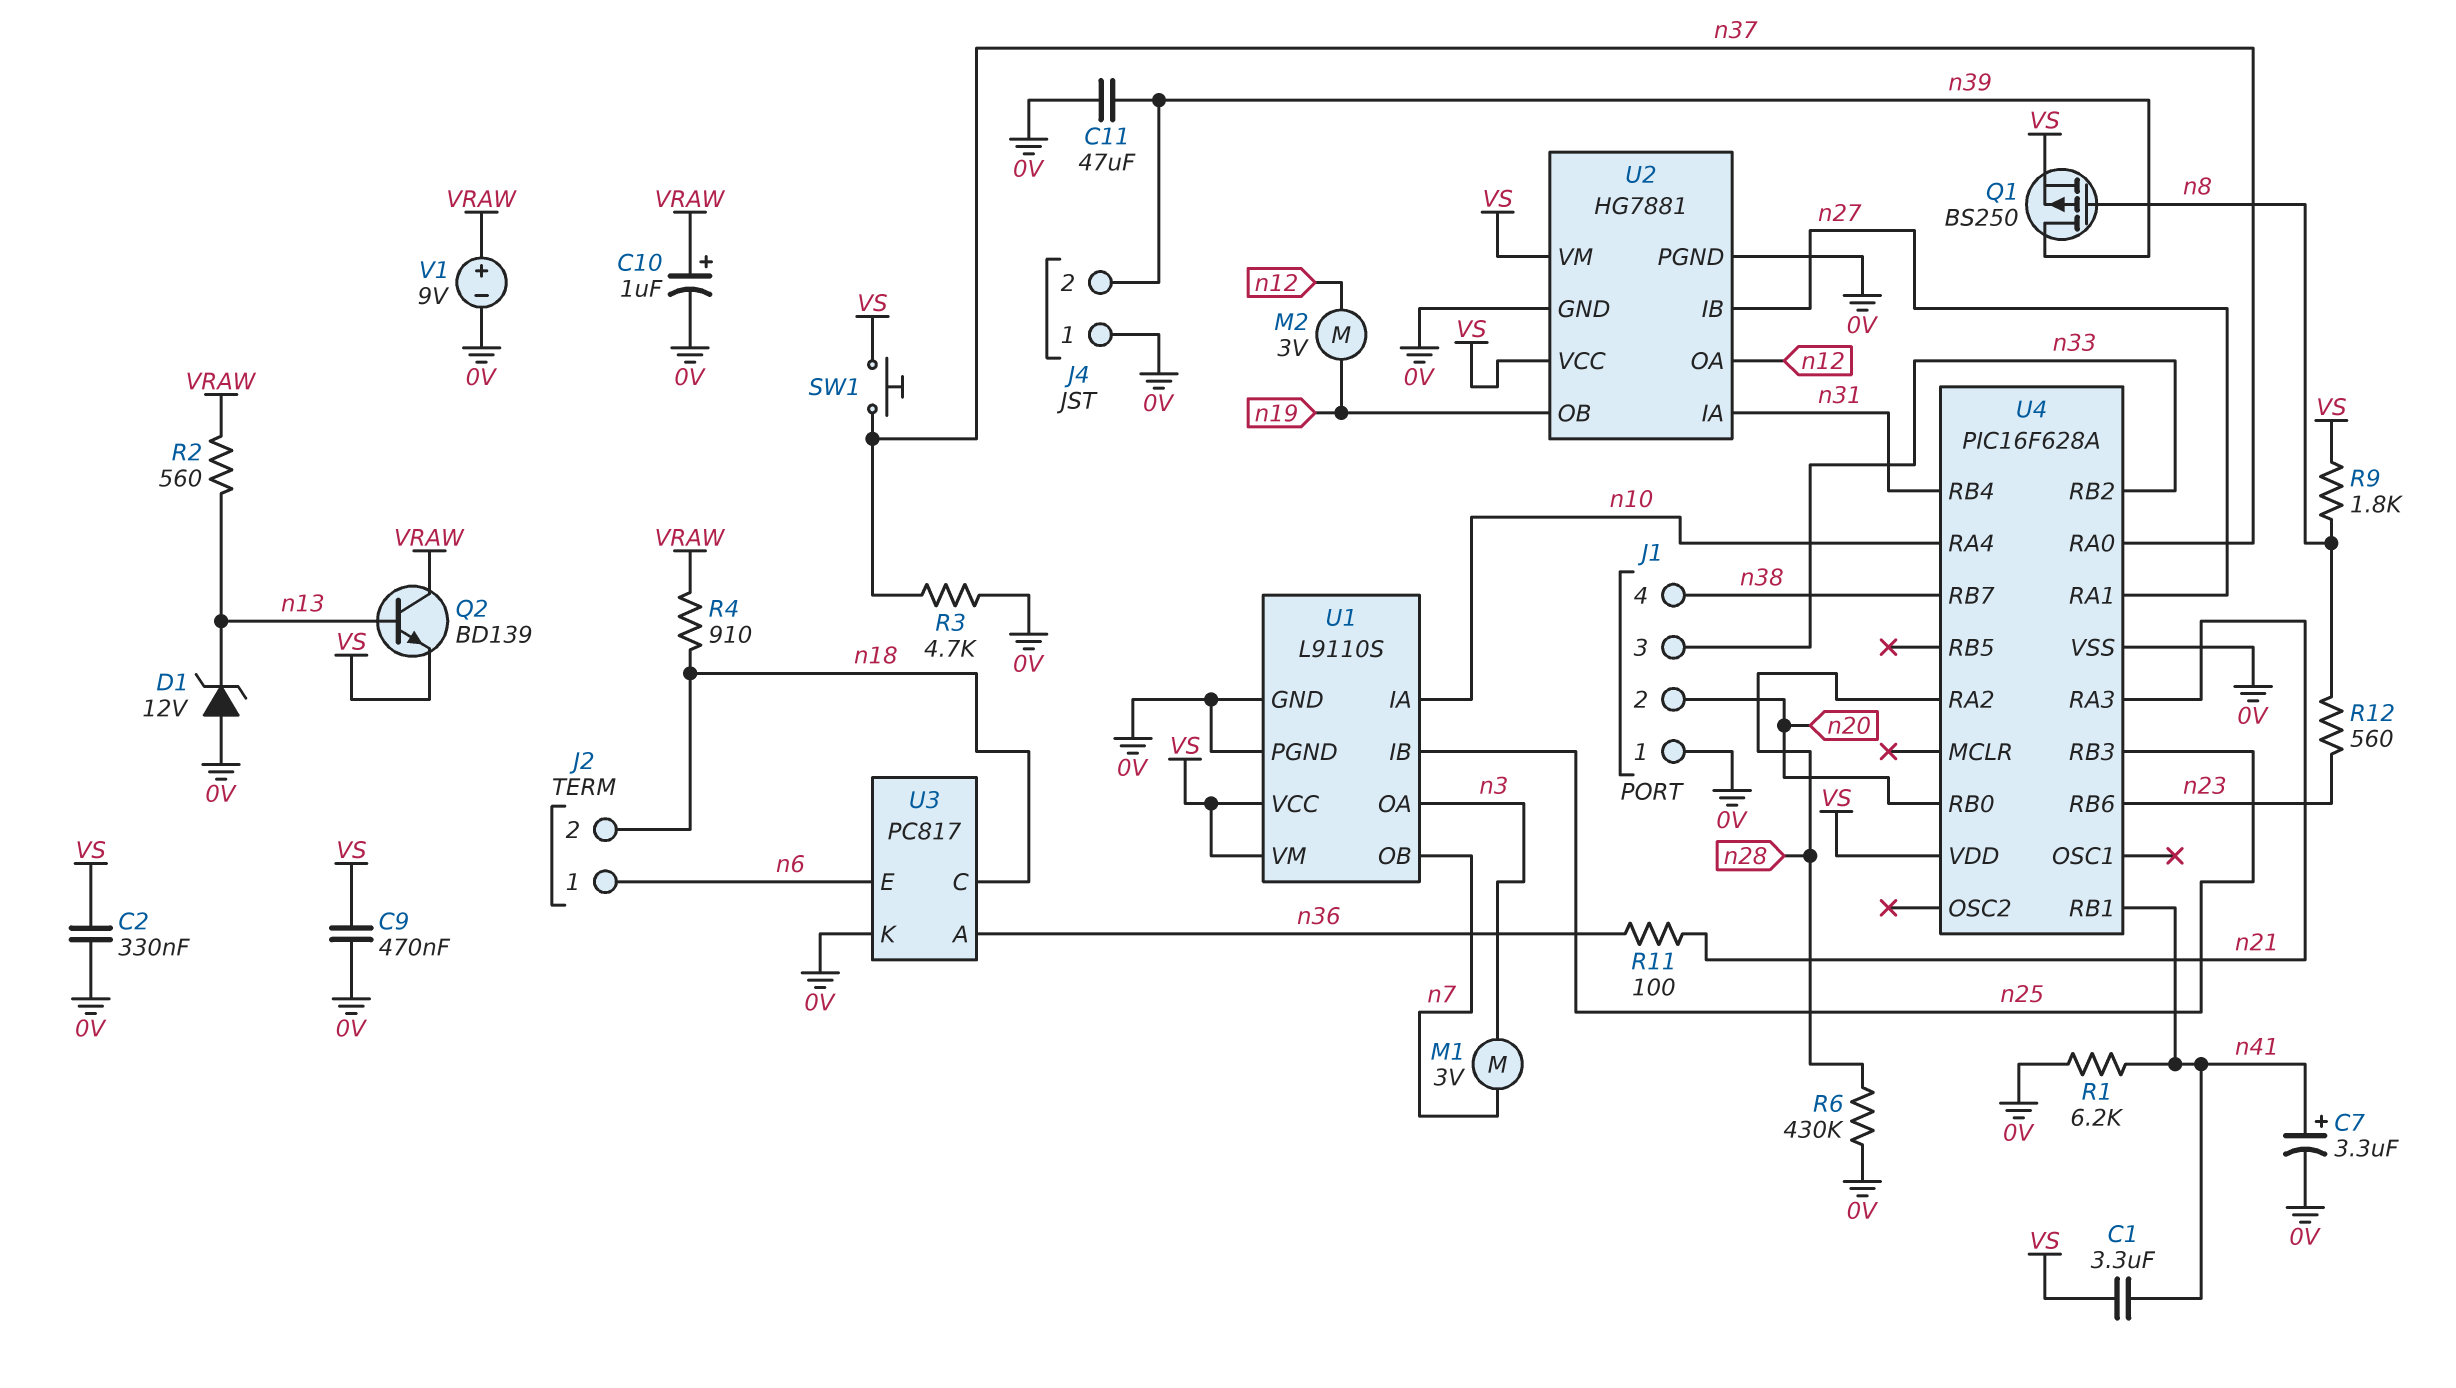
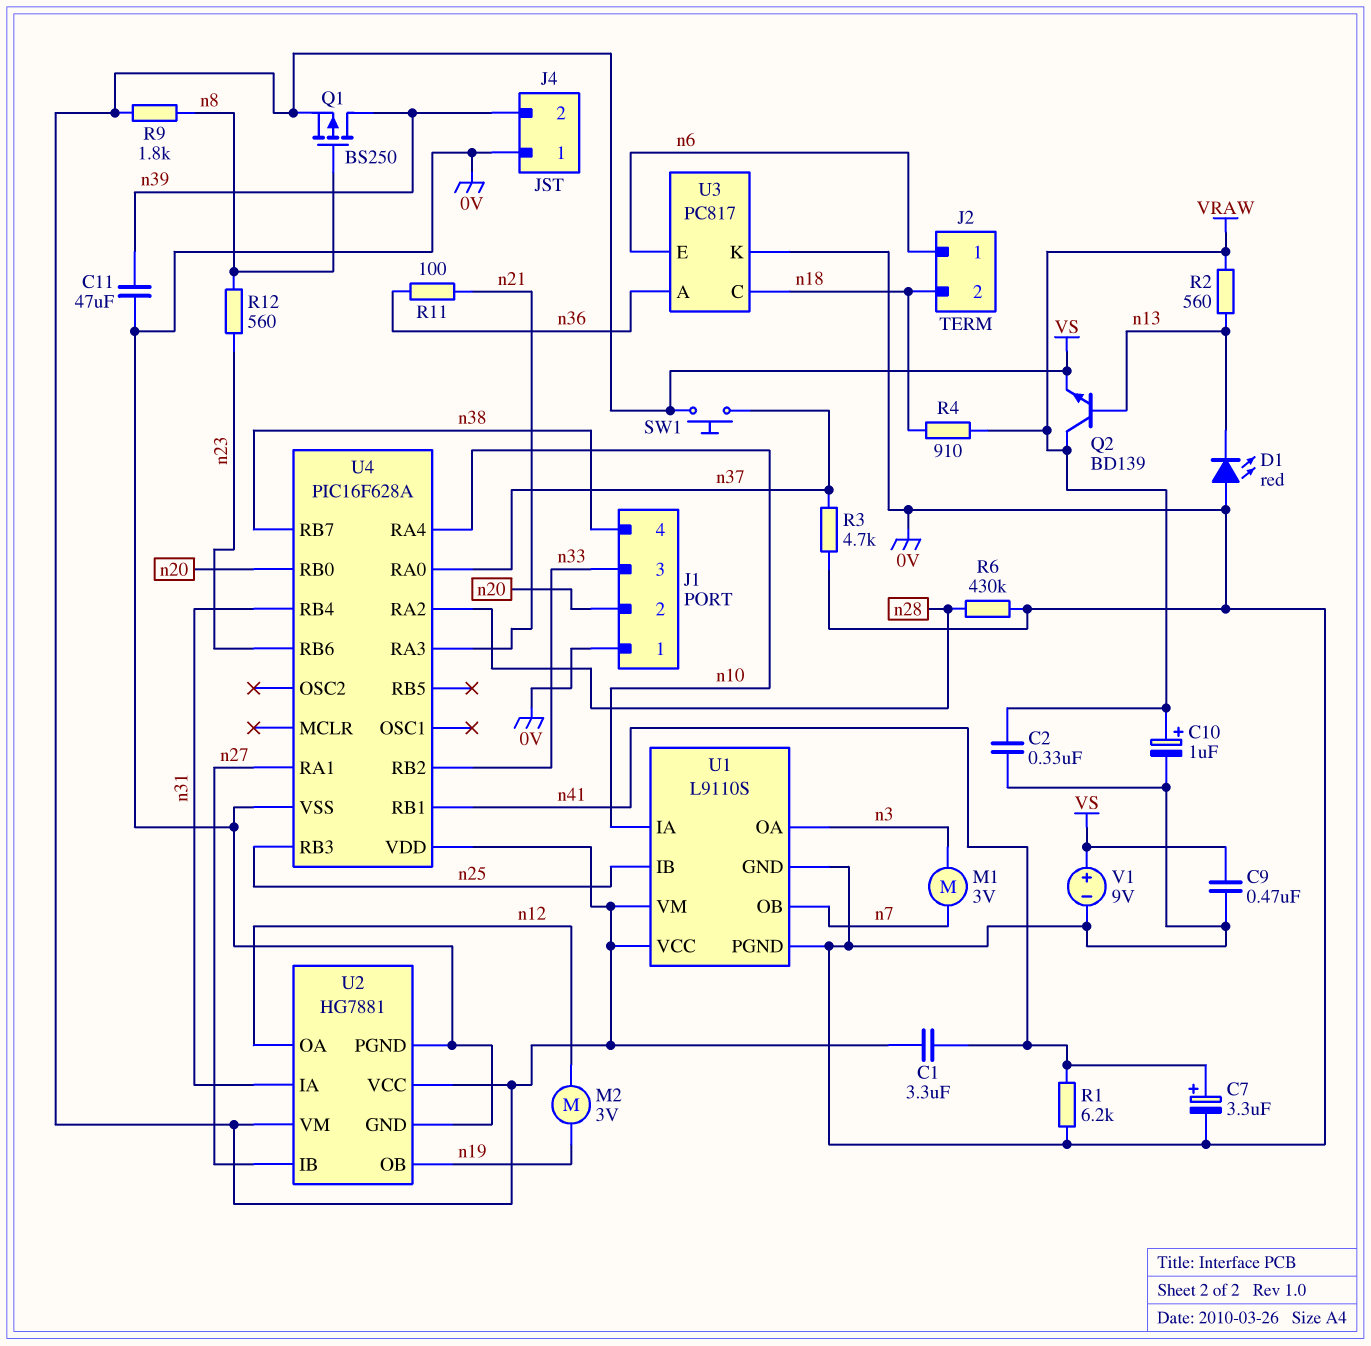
C2: 330nF (0V, VS) -> 330nF (0V, VRAW)
D1: zener 12V (A 0V, K n13) -> LED red (A 0V, K n13)
V1: 9V (plus VRAW, minus 0V) -> 9V (plus VS, minus 0V)

